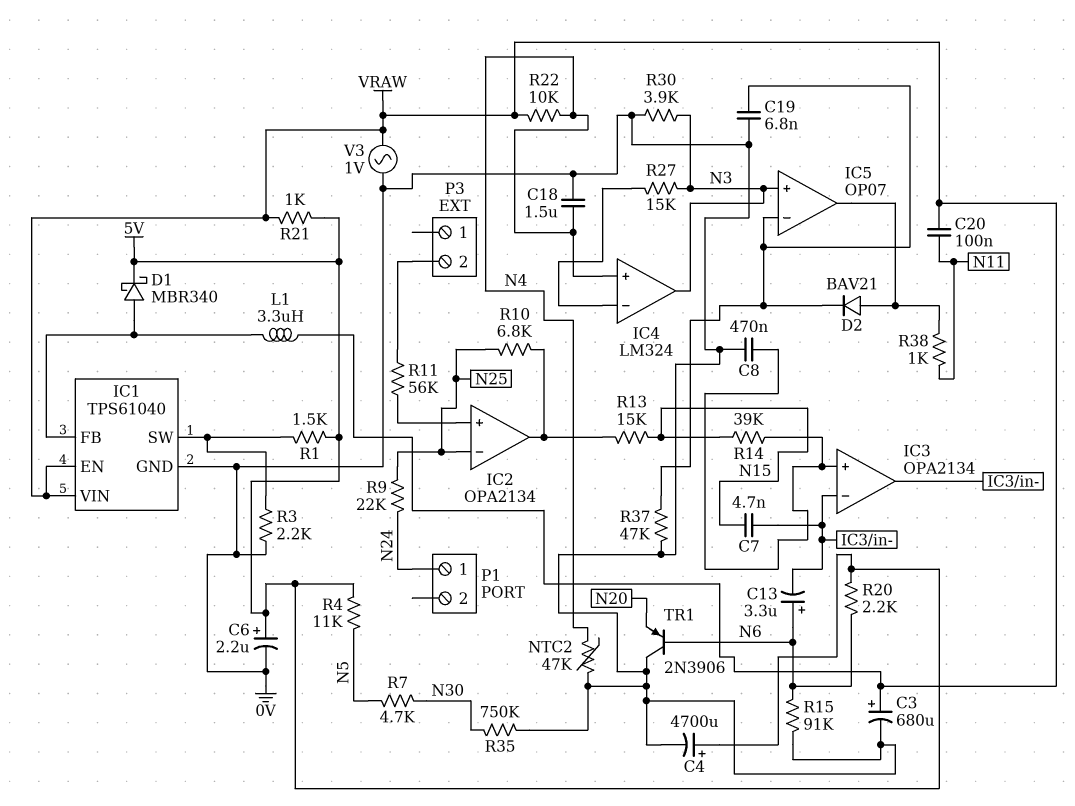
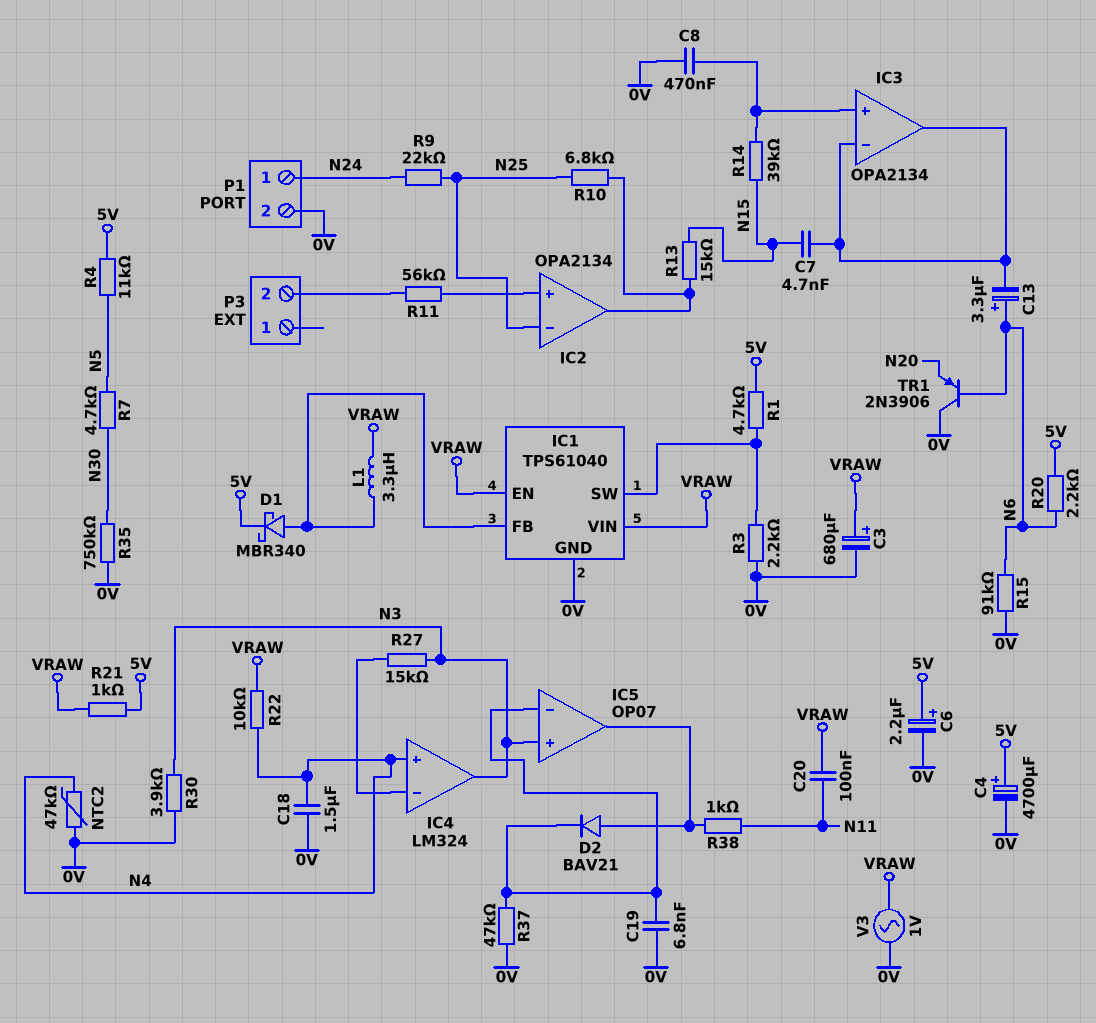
P1 pin 2: none -> 0V
R1: 1.5k (5V, IC1/SW) -> 4.7k (5V, IC1/SW)

